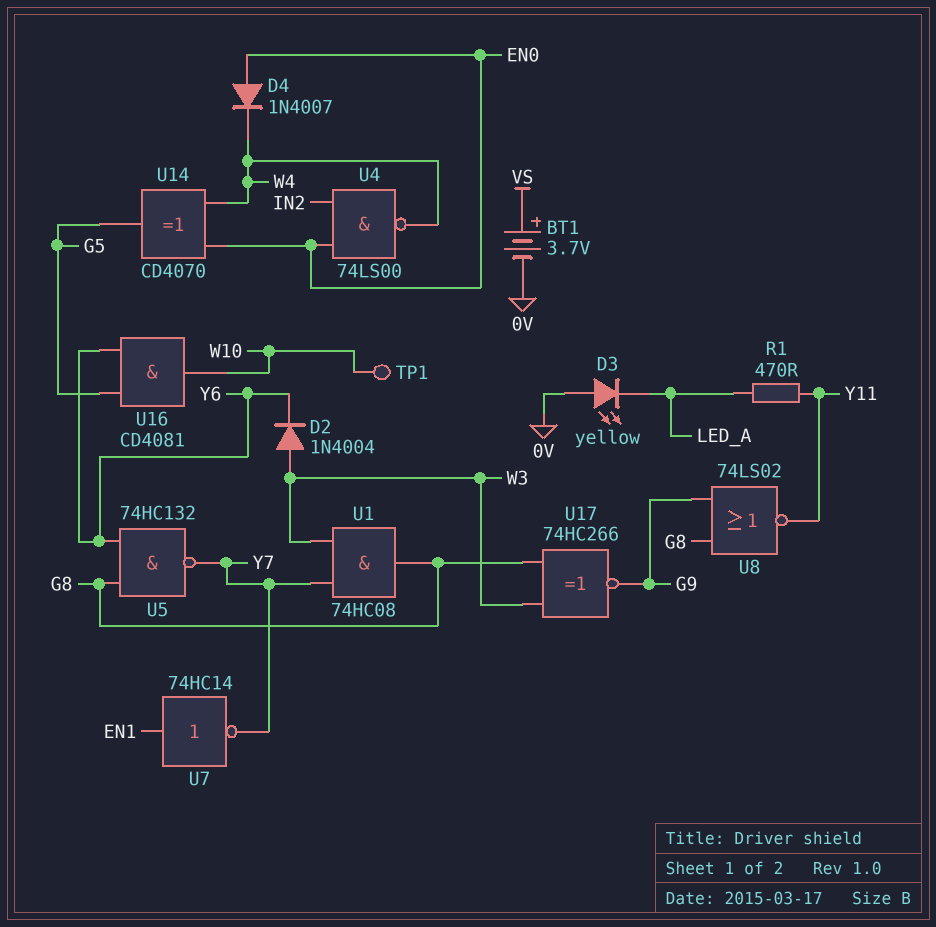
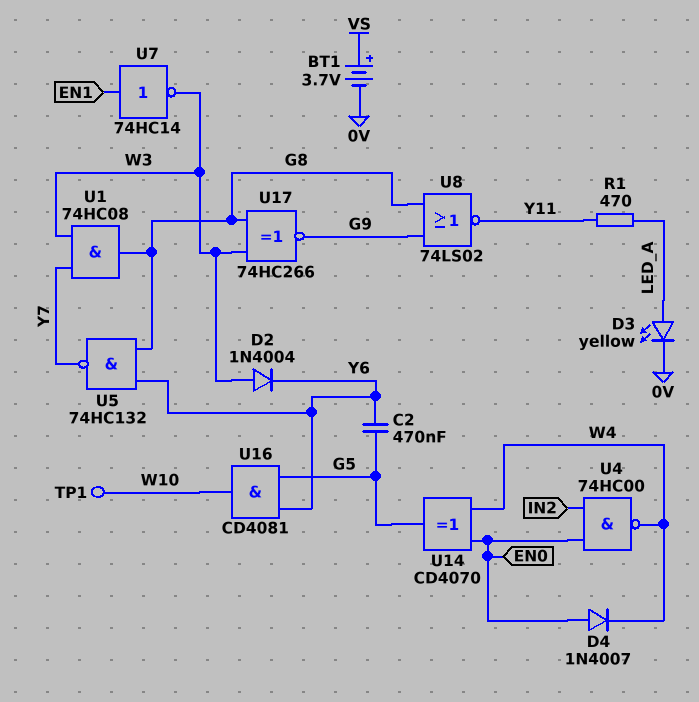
C2: none -> 470nF (G5, Y6)
D3: LED yellow (A 0V, K LED_A) -> LED yellow (A LED_A, K 0V)
U4: NAND 74LS00 (in EN0, in IN2, out W4) -> NAND 74HC00 (in EN0, in IN2, out W4)
U7: NOT 74HC14 (in EN1, out Y7) -> NOT 74HC14 (in EN1, out W3)

